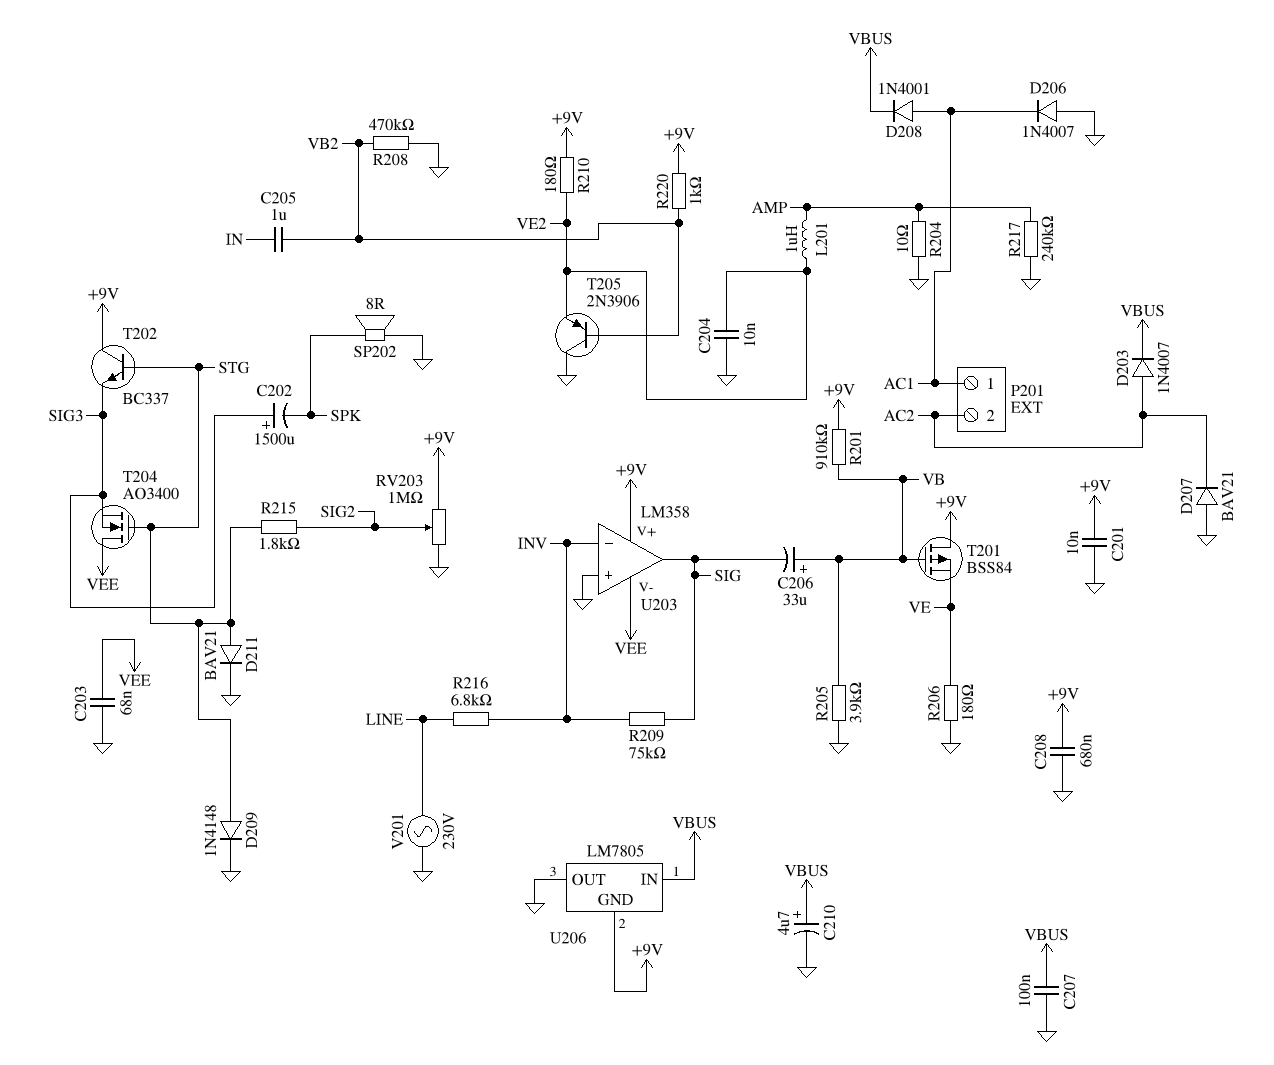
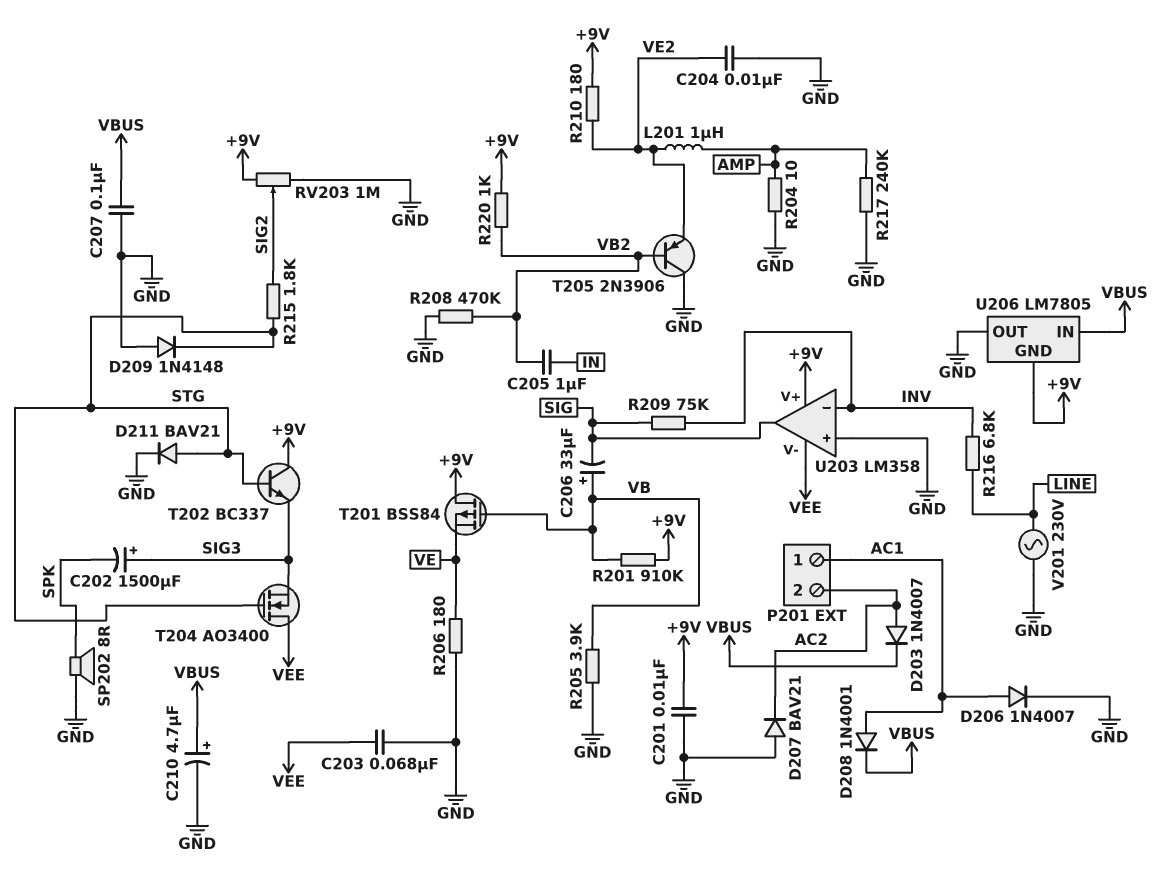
C208: 680nF (+9V, GND) -> none
D206: diode 1N4007 (A GND, K AC1) -> diode 1N4007 (A AC1, K GND)
D209: diode 1N4148 (A STG, K GND) -> diode 1N4148 (A GND, K STG)

